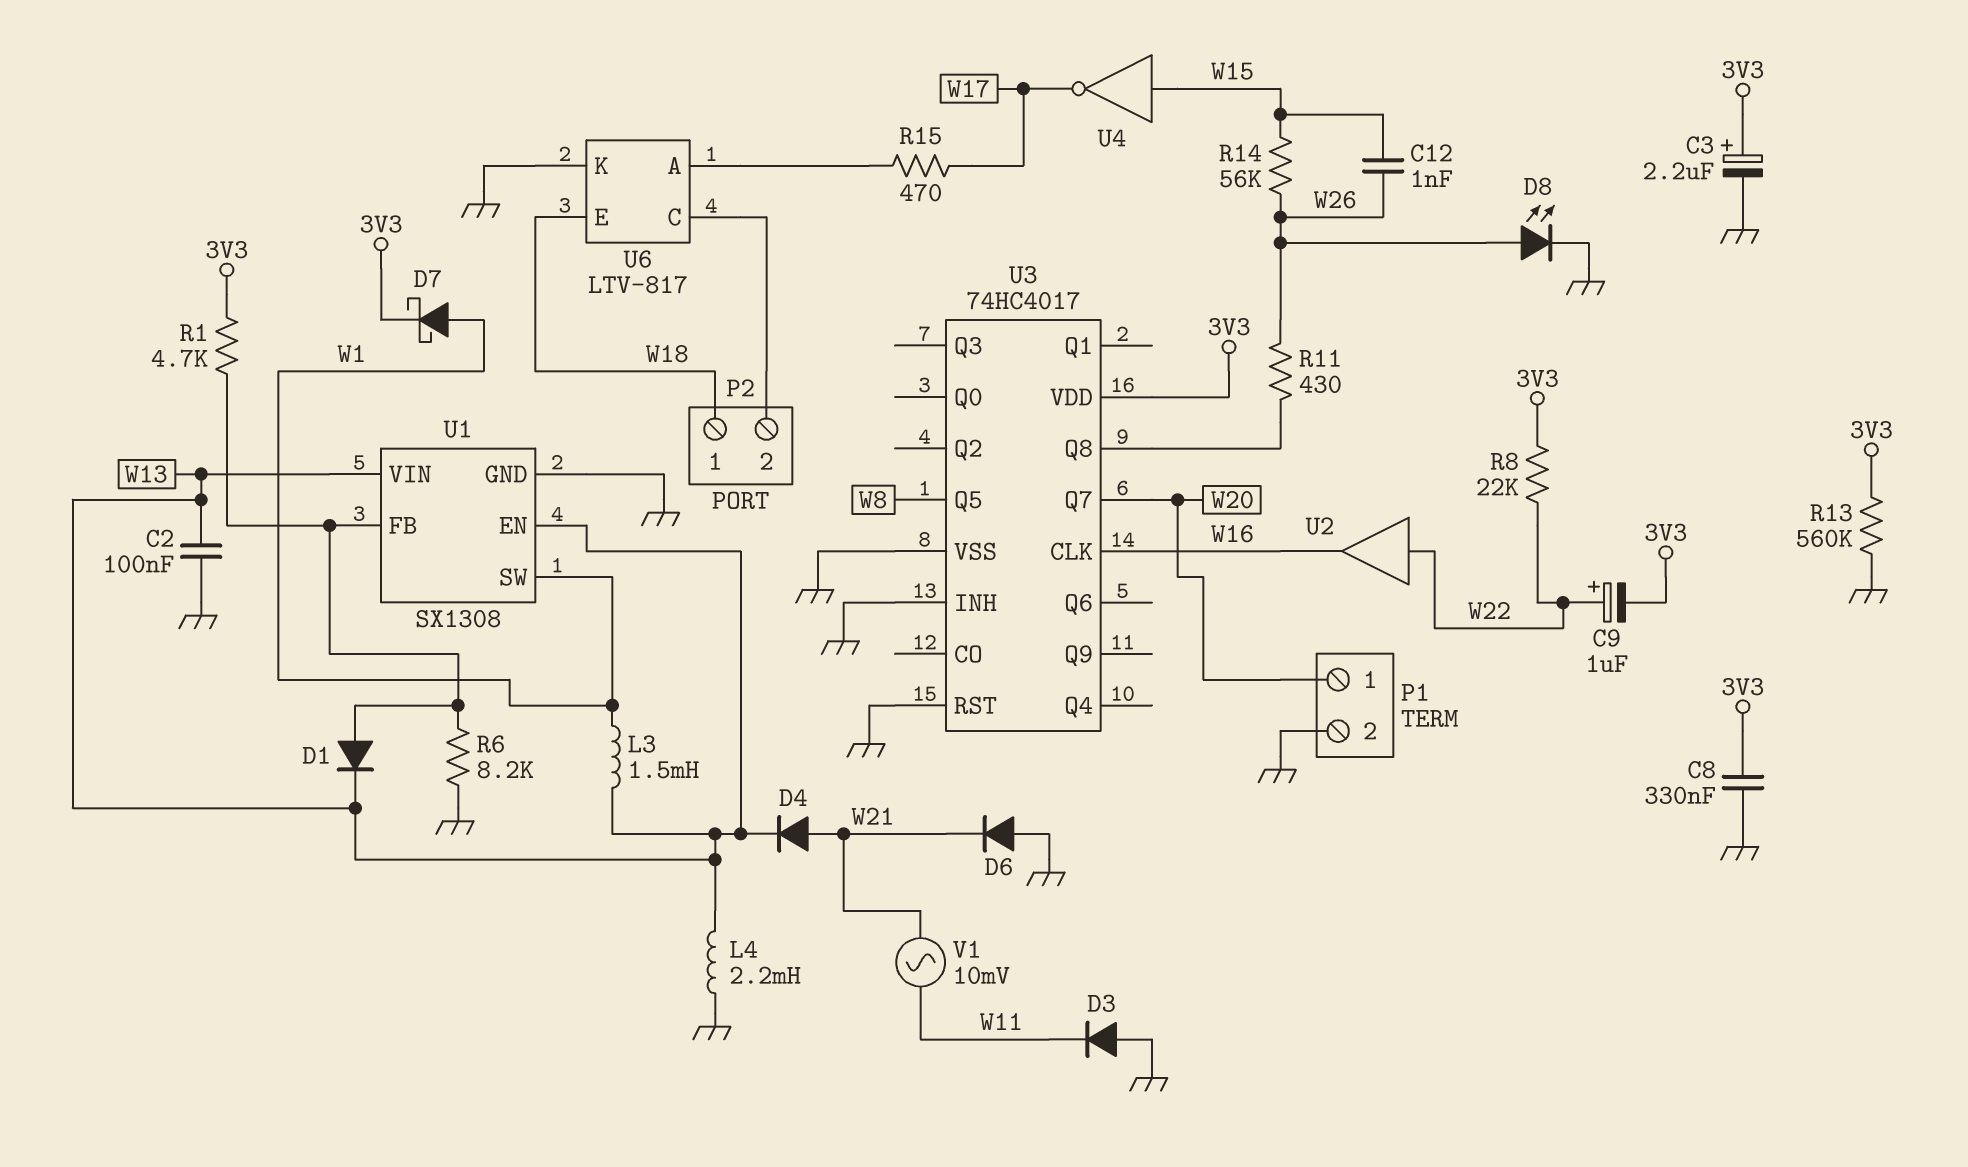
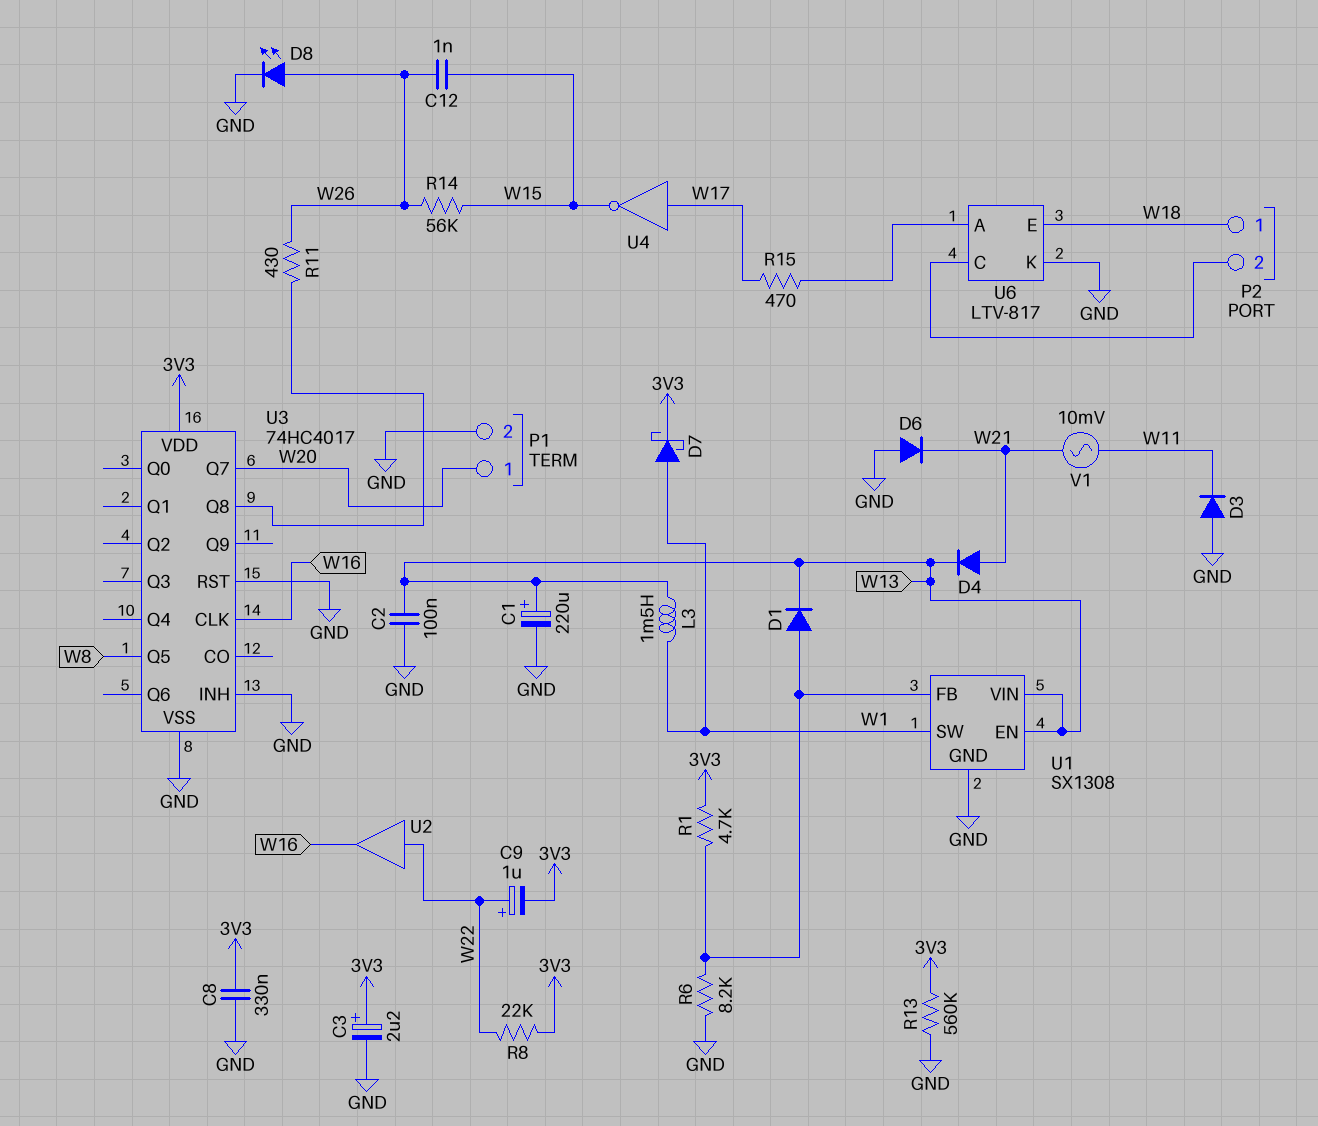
C1: none -> 220uF (plus W13, minus GND)
L4: 2.2mH (GND, W13) -> none
U4: NOT (in W15, out W17) -> NOT (in W17, out W15)

